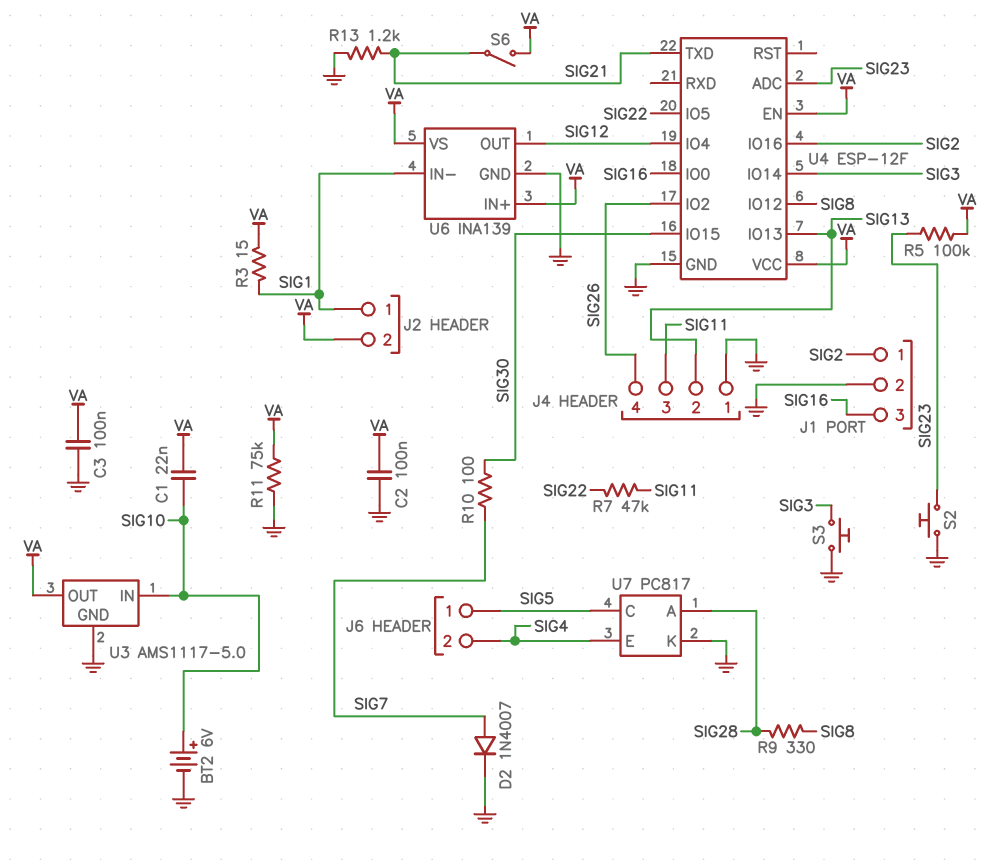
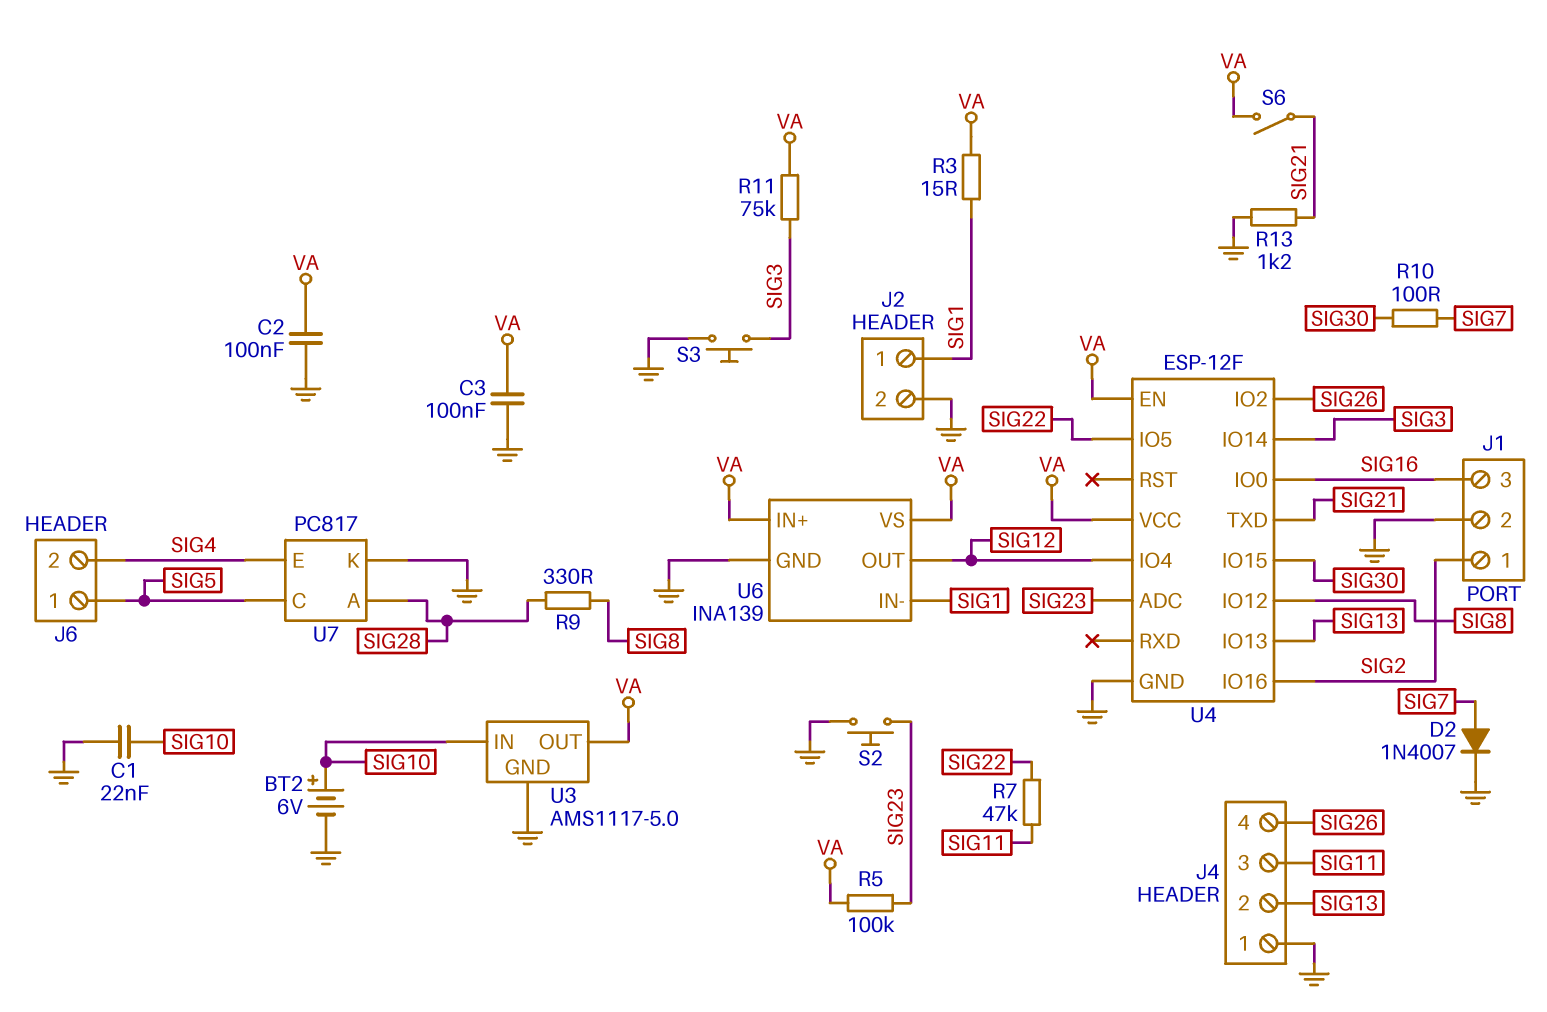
C1: 22nF (SIG10, VA) -> 22nF (GND, SIG10)
J2 pin 2: VA -> GND
R11: 75k (GND, VA) -> 75k (SIG3, VA)

